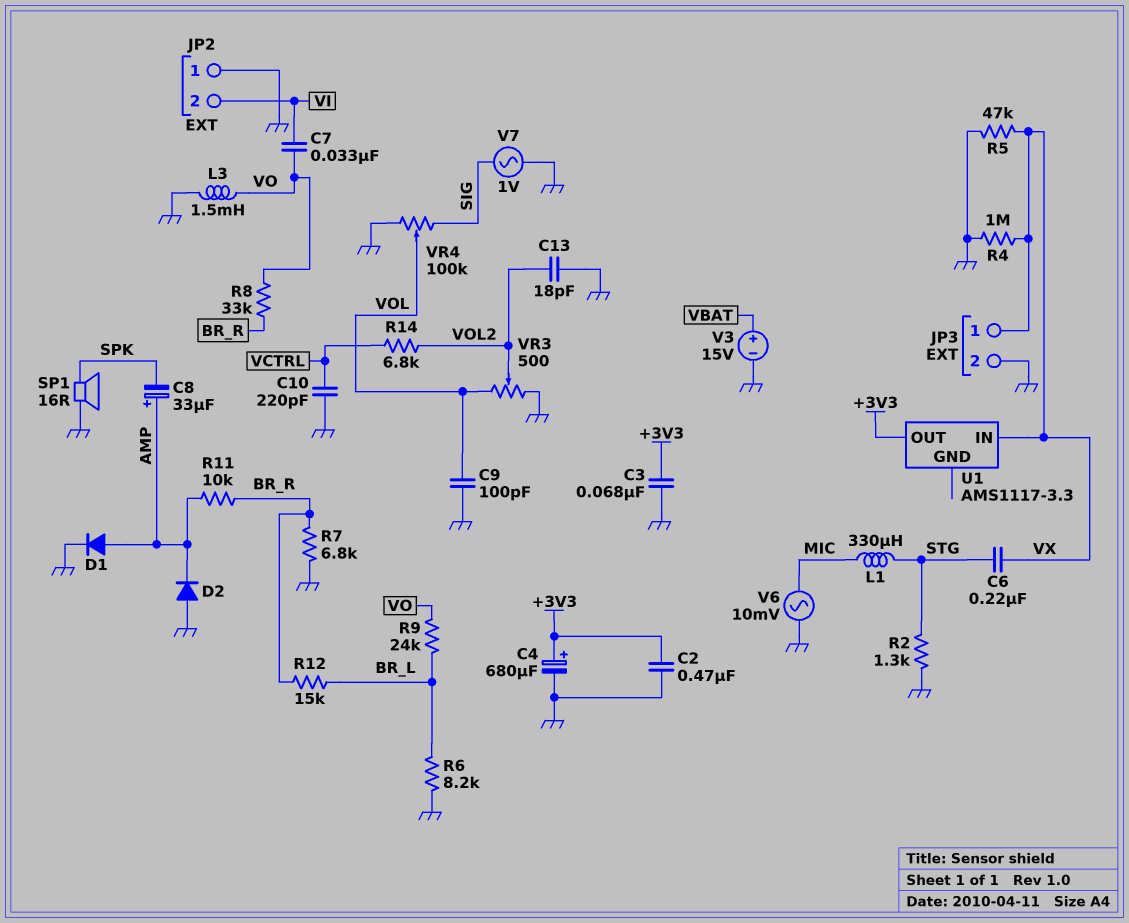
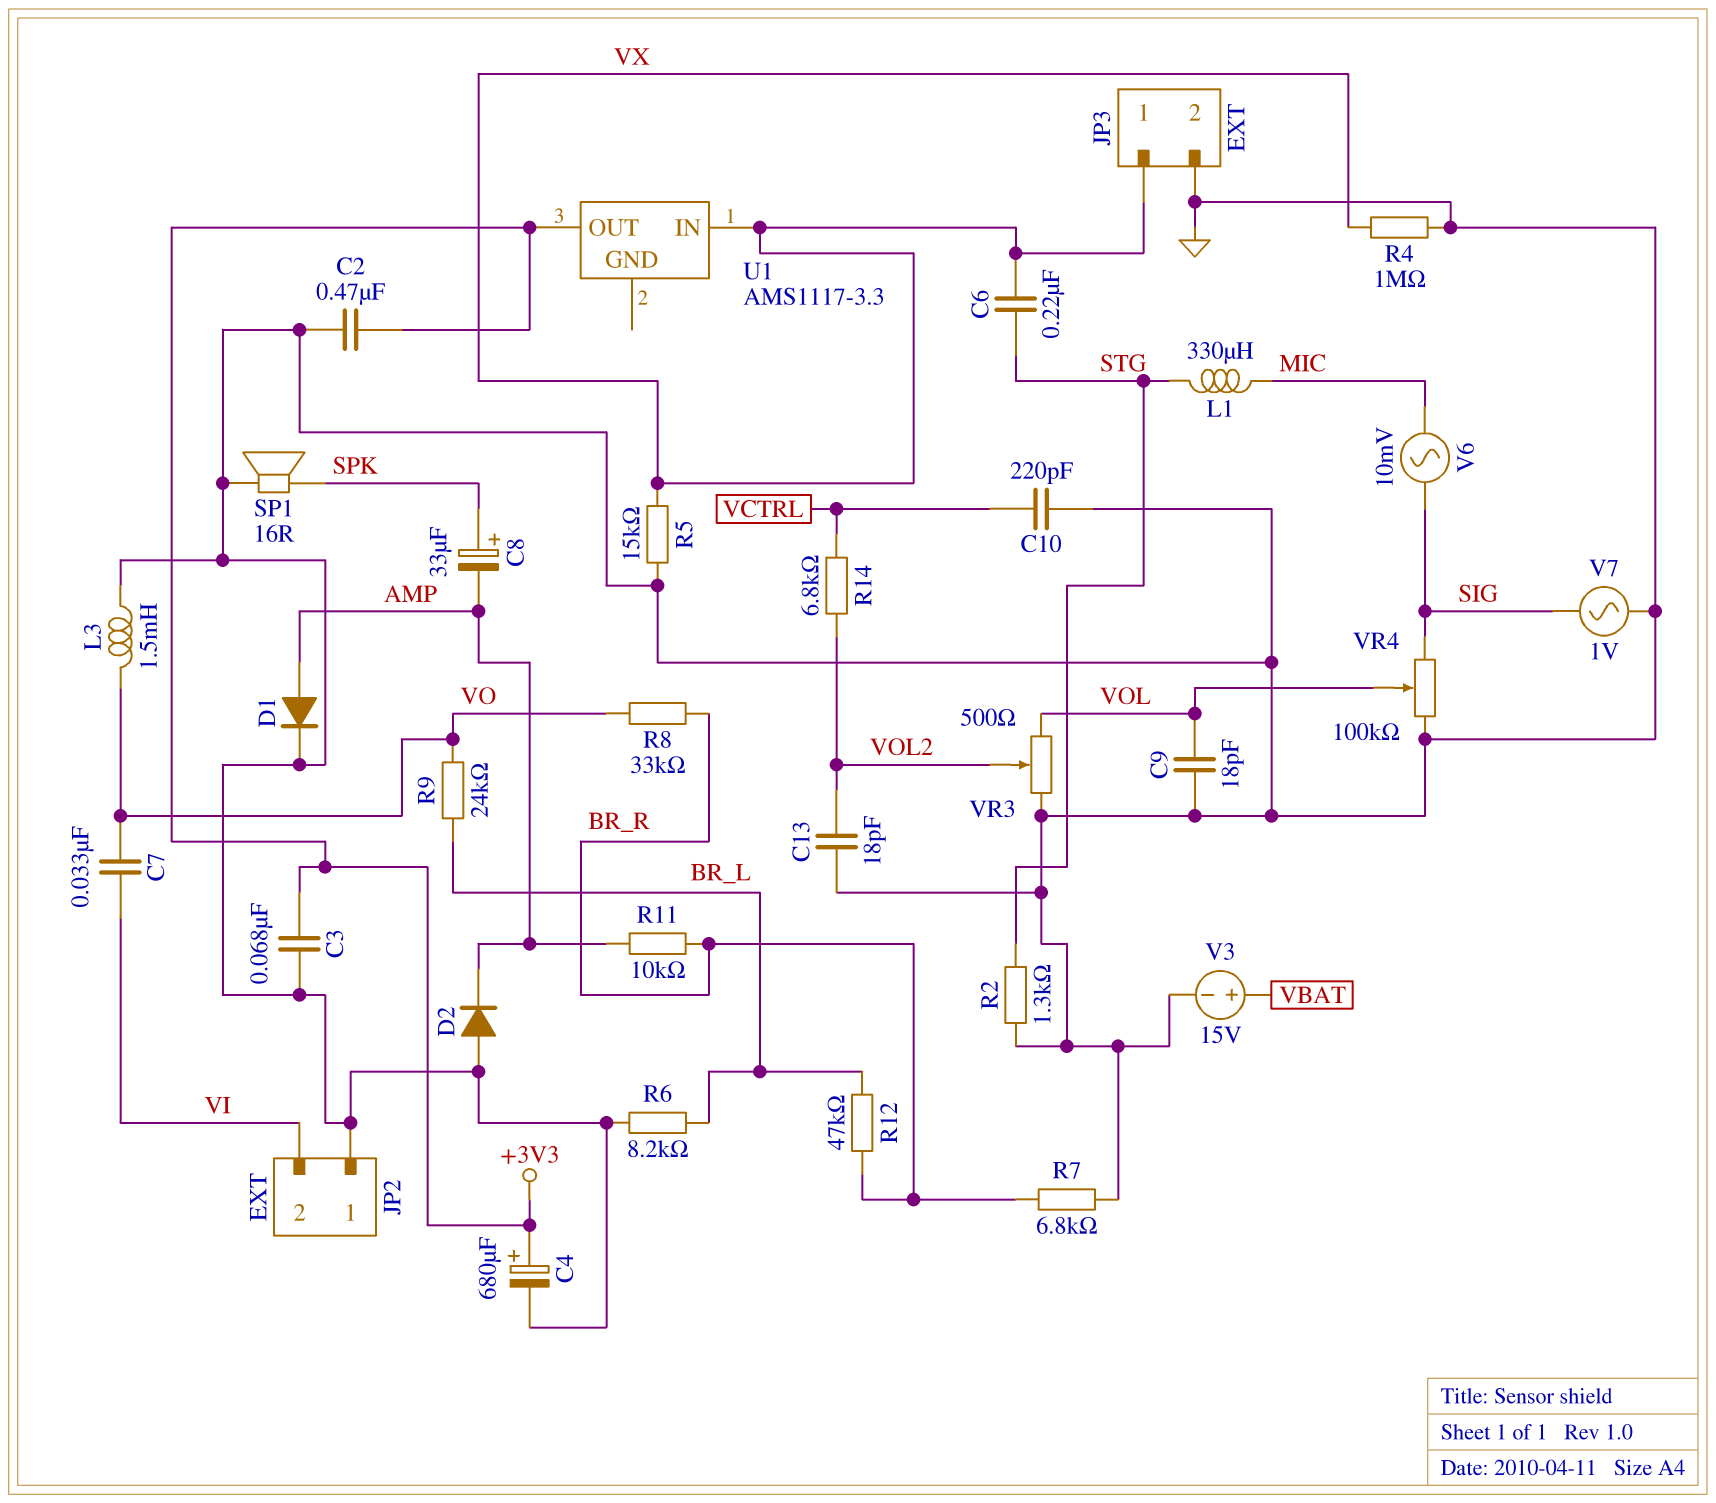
C8: 33uF (plus AMP, minus SPK) -> 33uF (plus SPK, minus AMP)
C9: 100pF (GND, VOL) -> 18pF (GND, VOL)
R5: 47k (GND, VX) -> 15k (GND, VX)
R12: 15k (BR_L, BR_R) -> 47k (BR_L, BR_R)
V6: AC 10mV (GND, MIC) -> AC 10mV (MIC, SIG)

